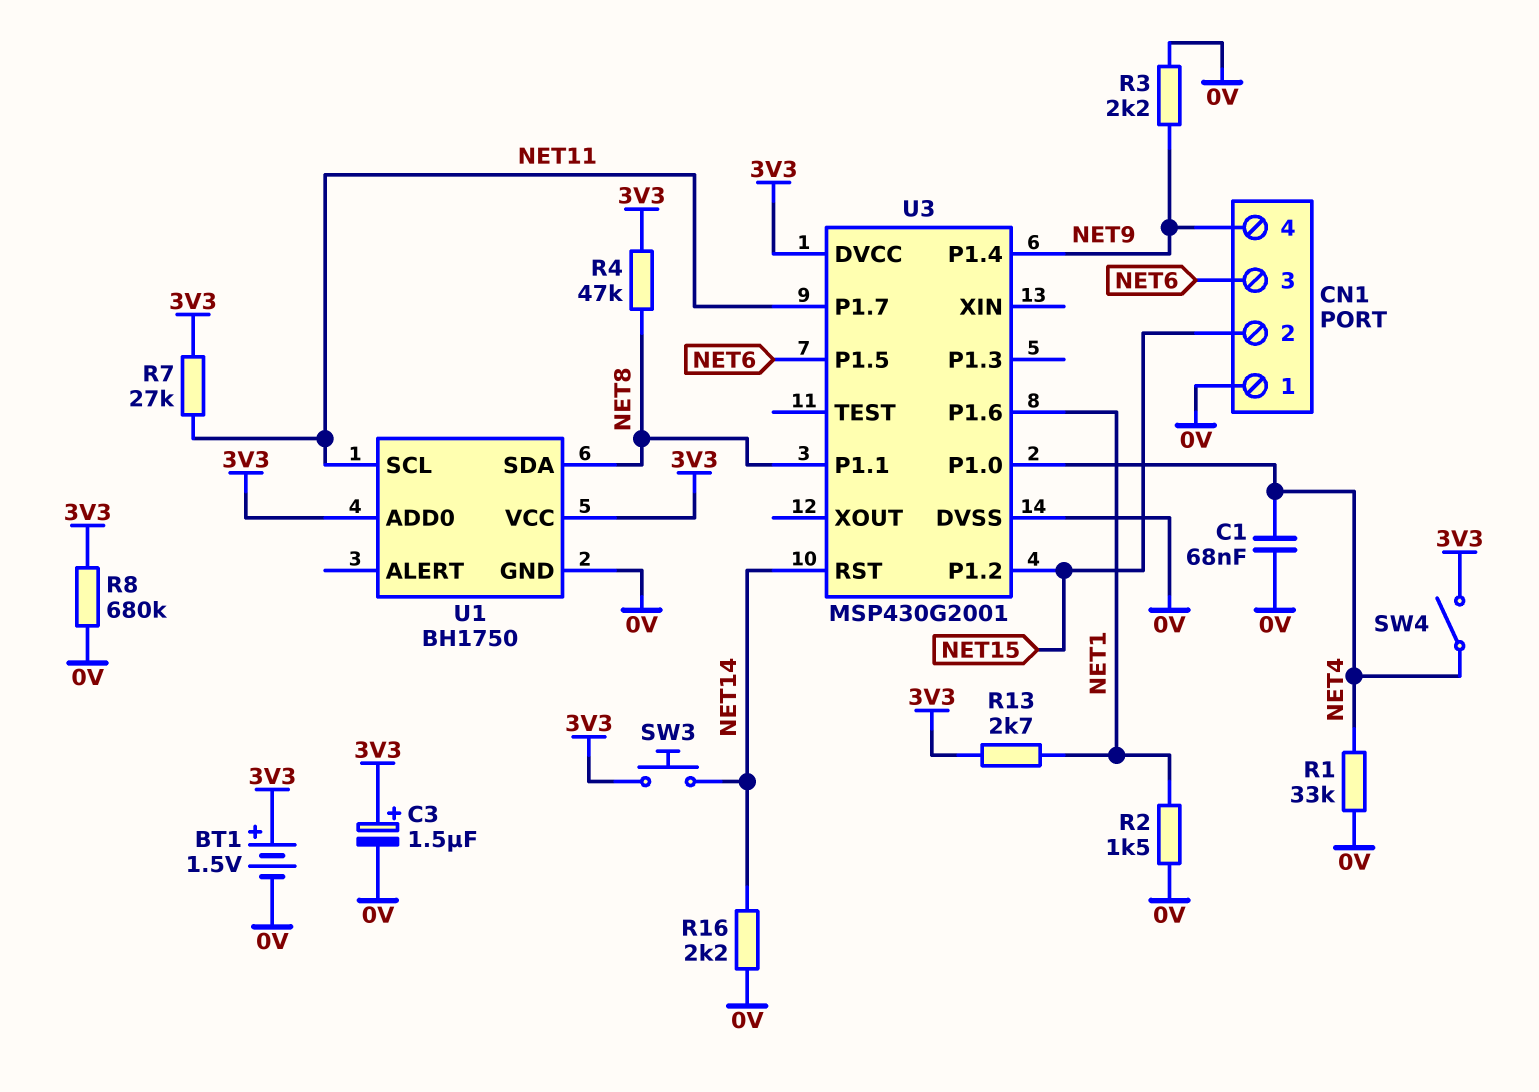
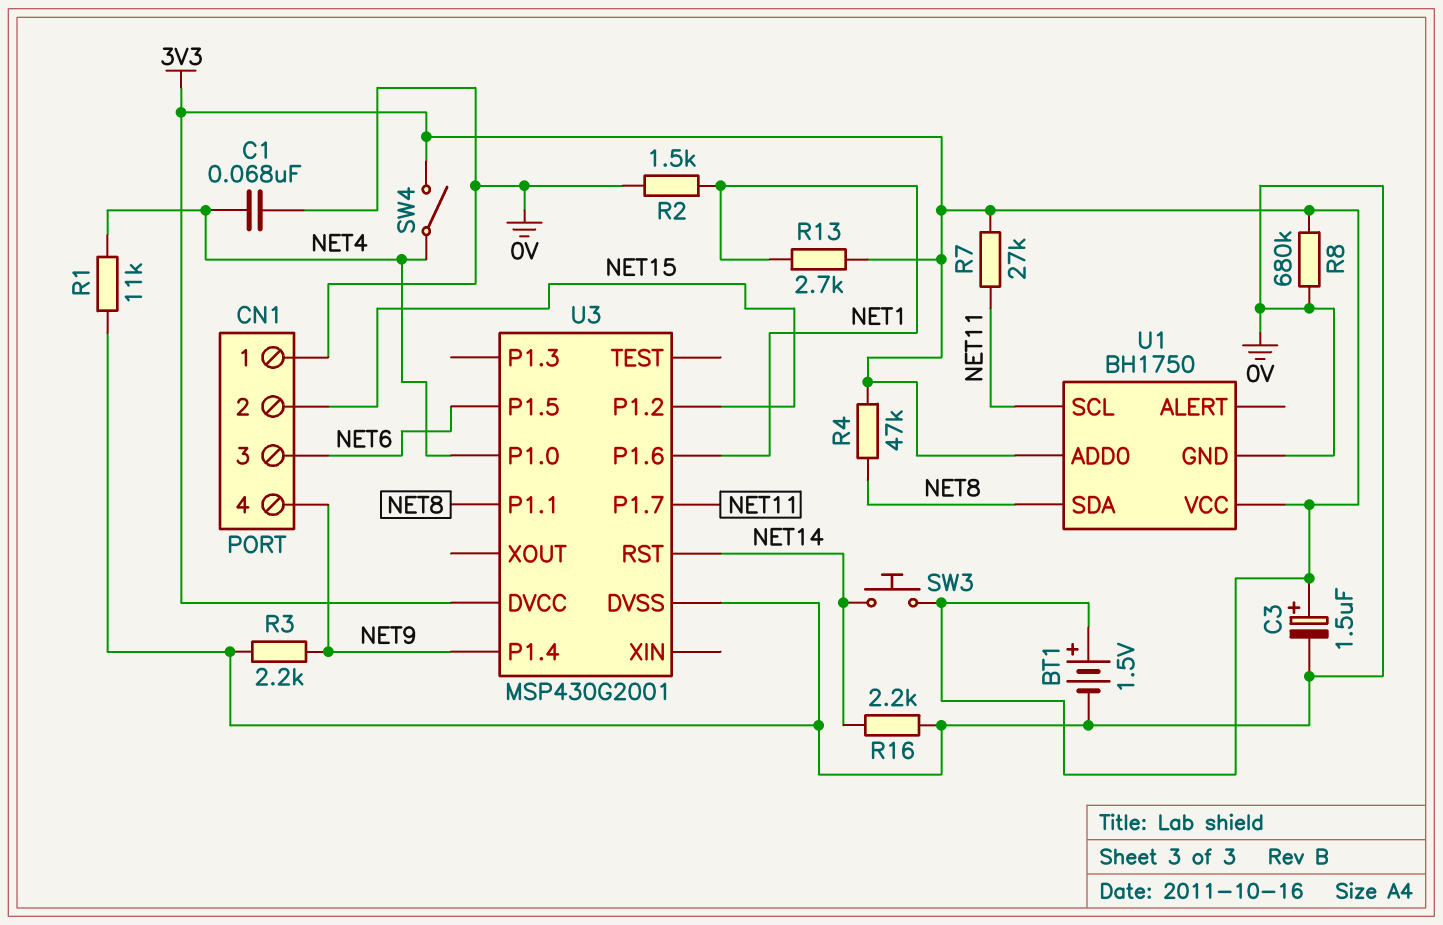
R1: 33k (0V, NET4) -> 11k (0V, NET4)

